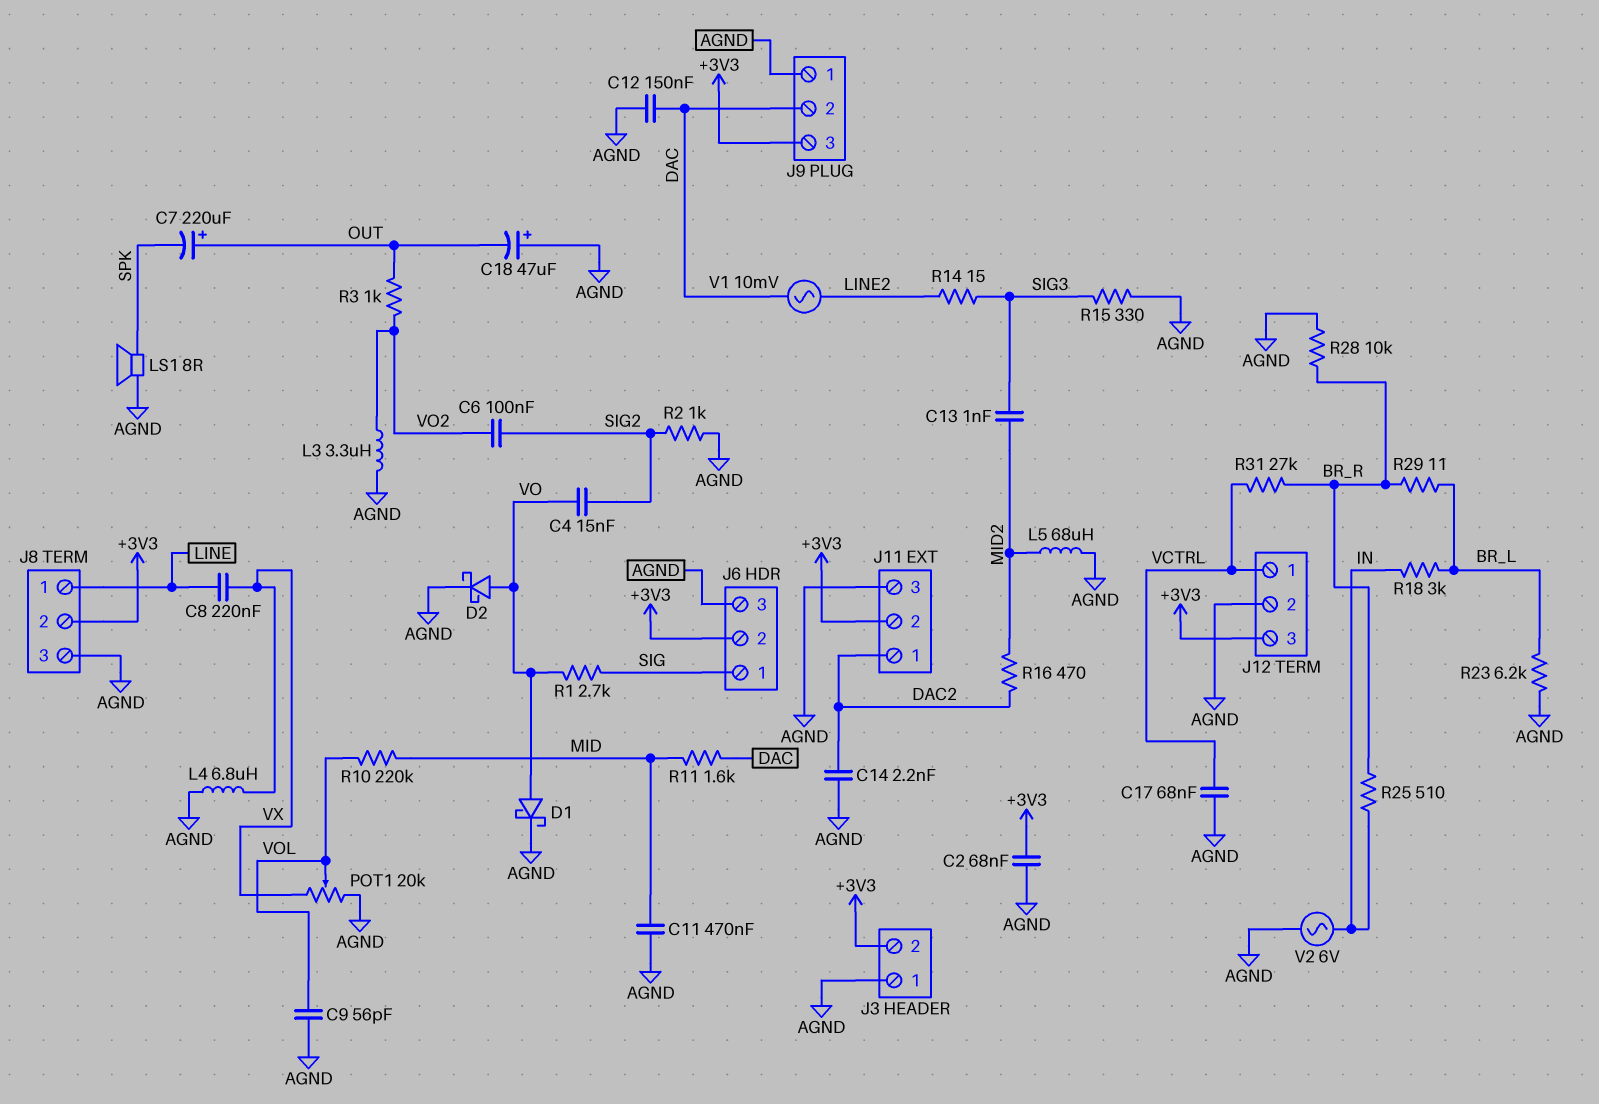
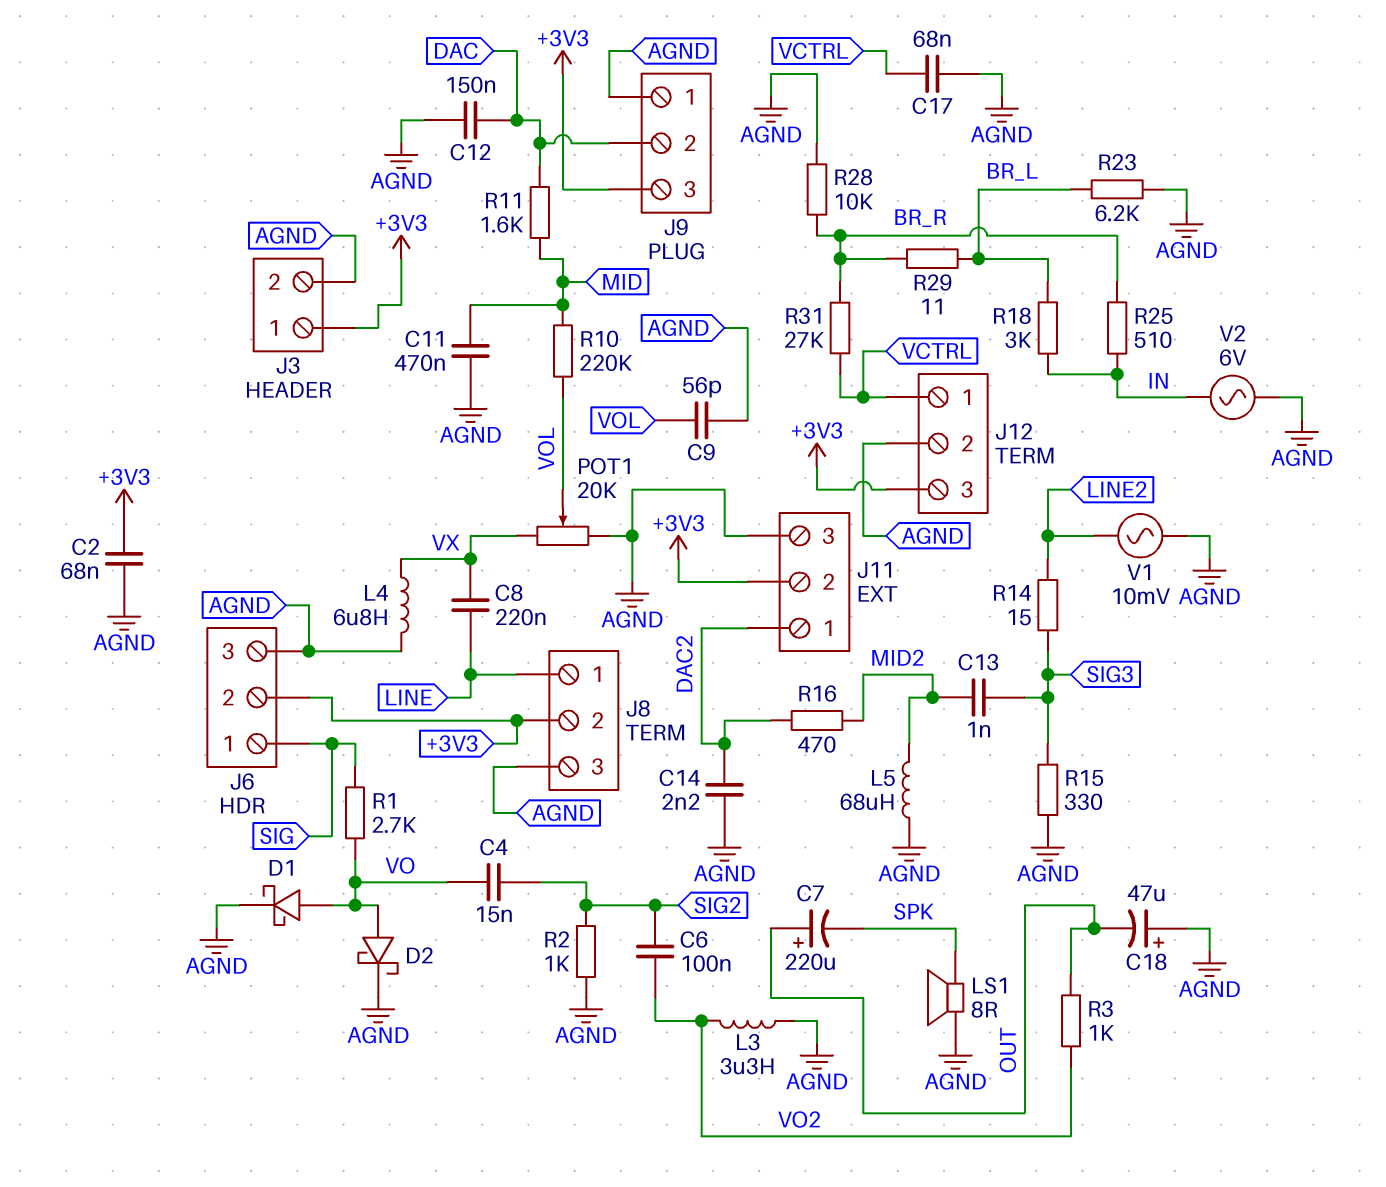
J3 pin 1: AGND -> +3V3
J3 pin 2: +3V3 -> AGND
V1: AC 10mV (DAC, LINE2) -> AC 10mV (AGND, LINE2)

